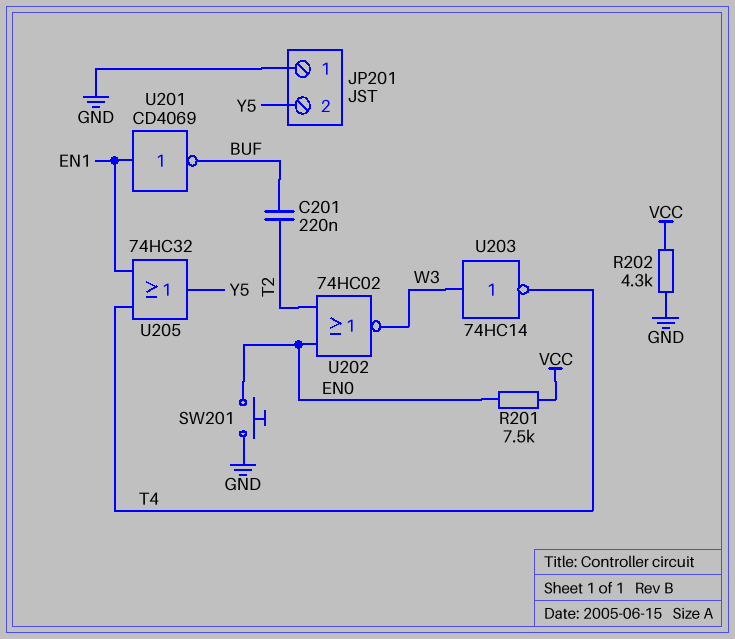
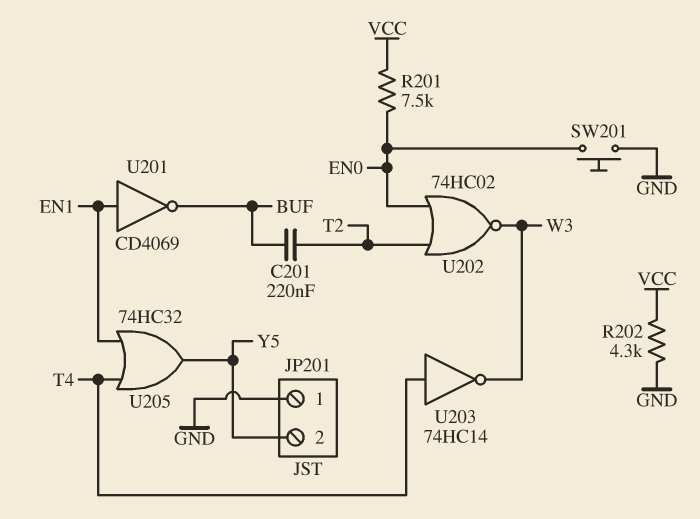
U203: NOT 74HC14 (in W3, out T4) -> NOT 74HC14 (in T4, out W3)

